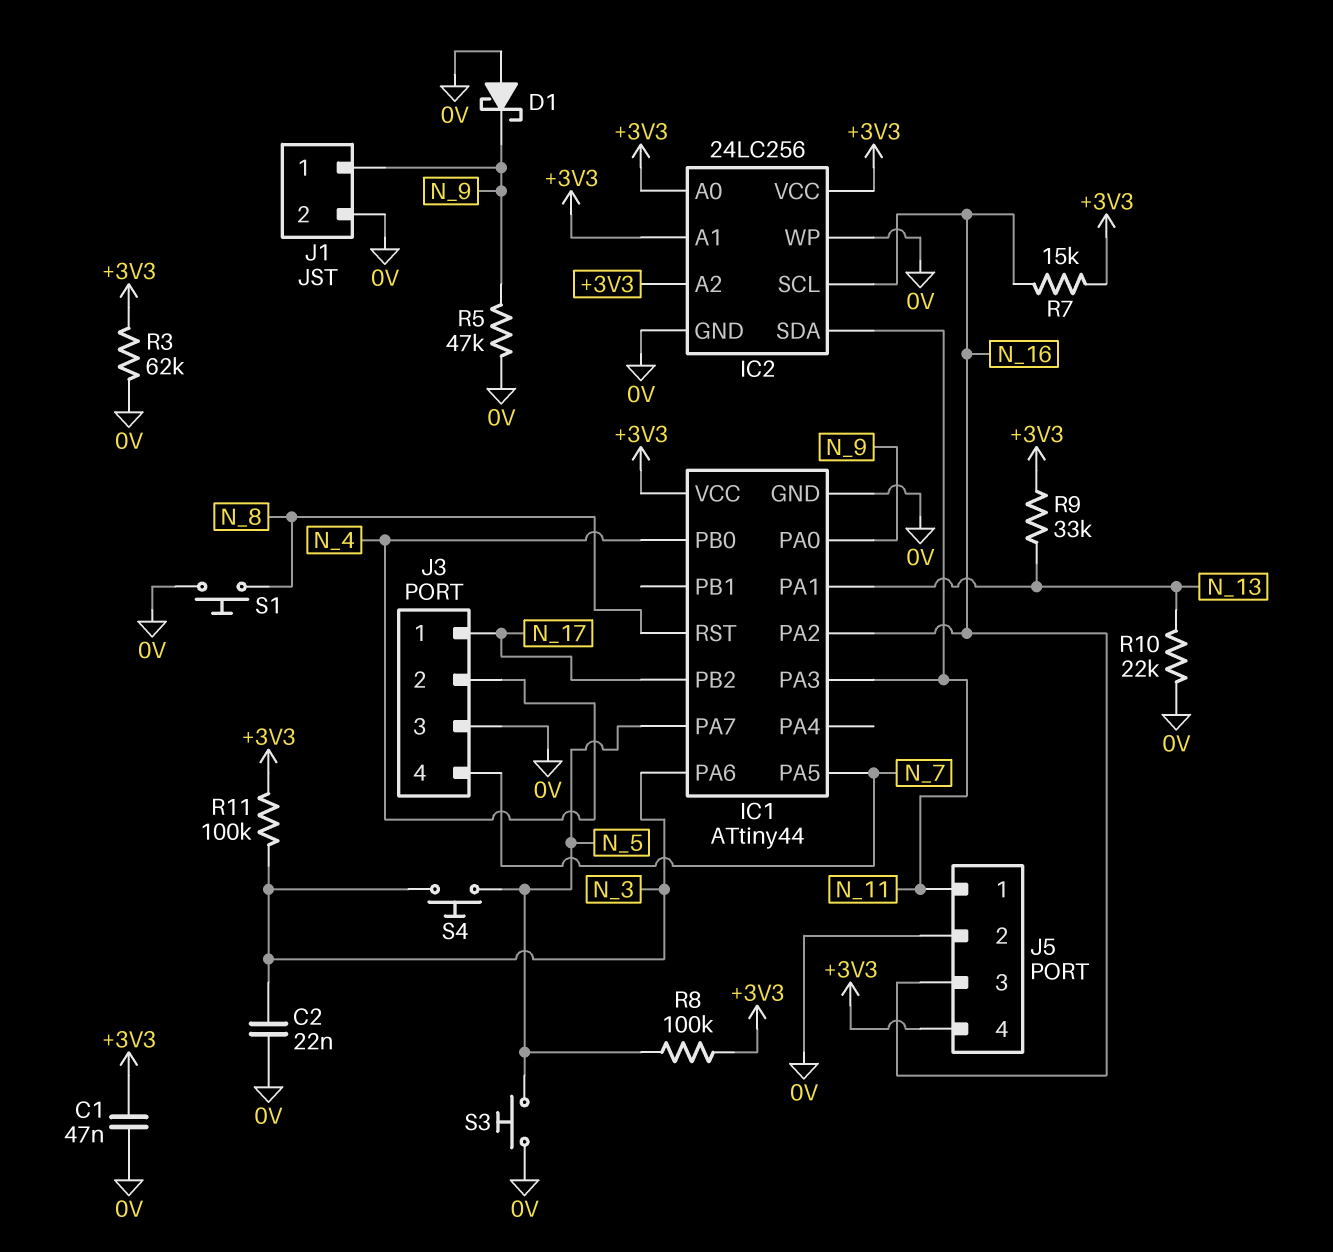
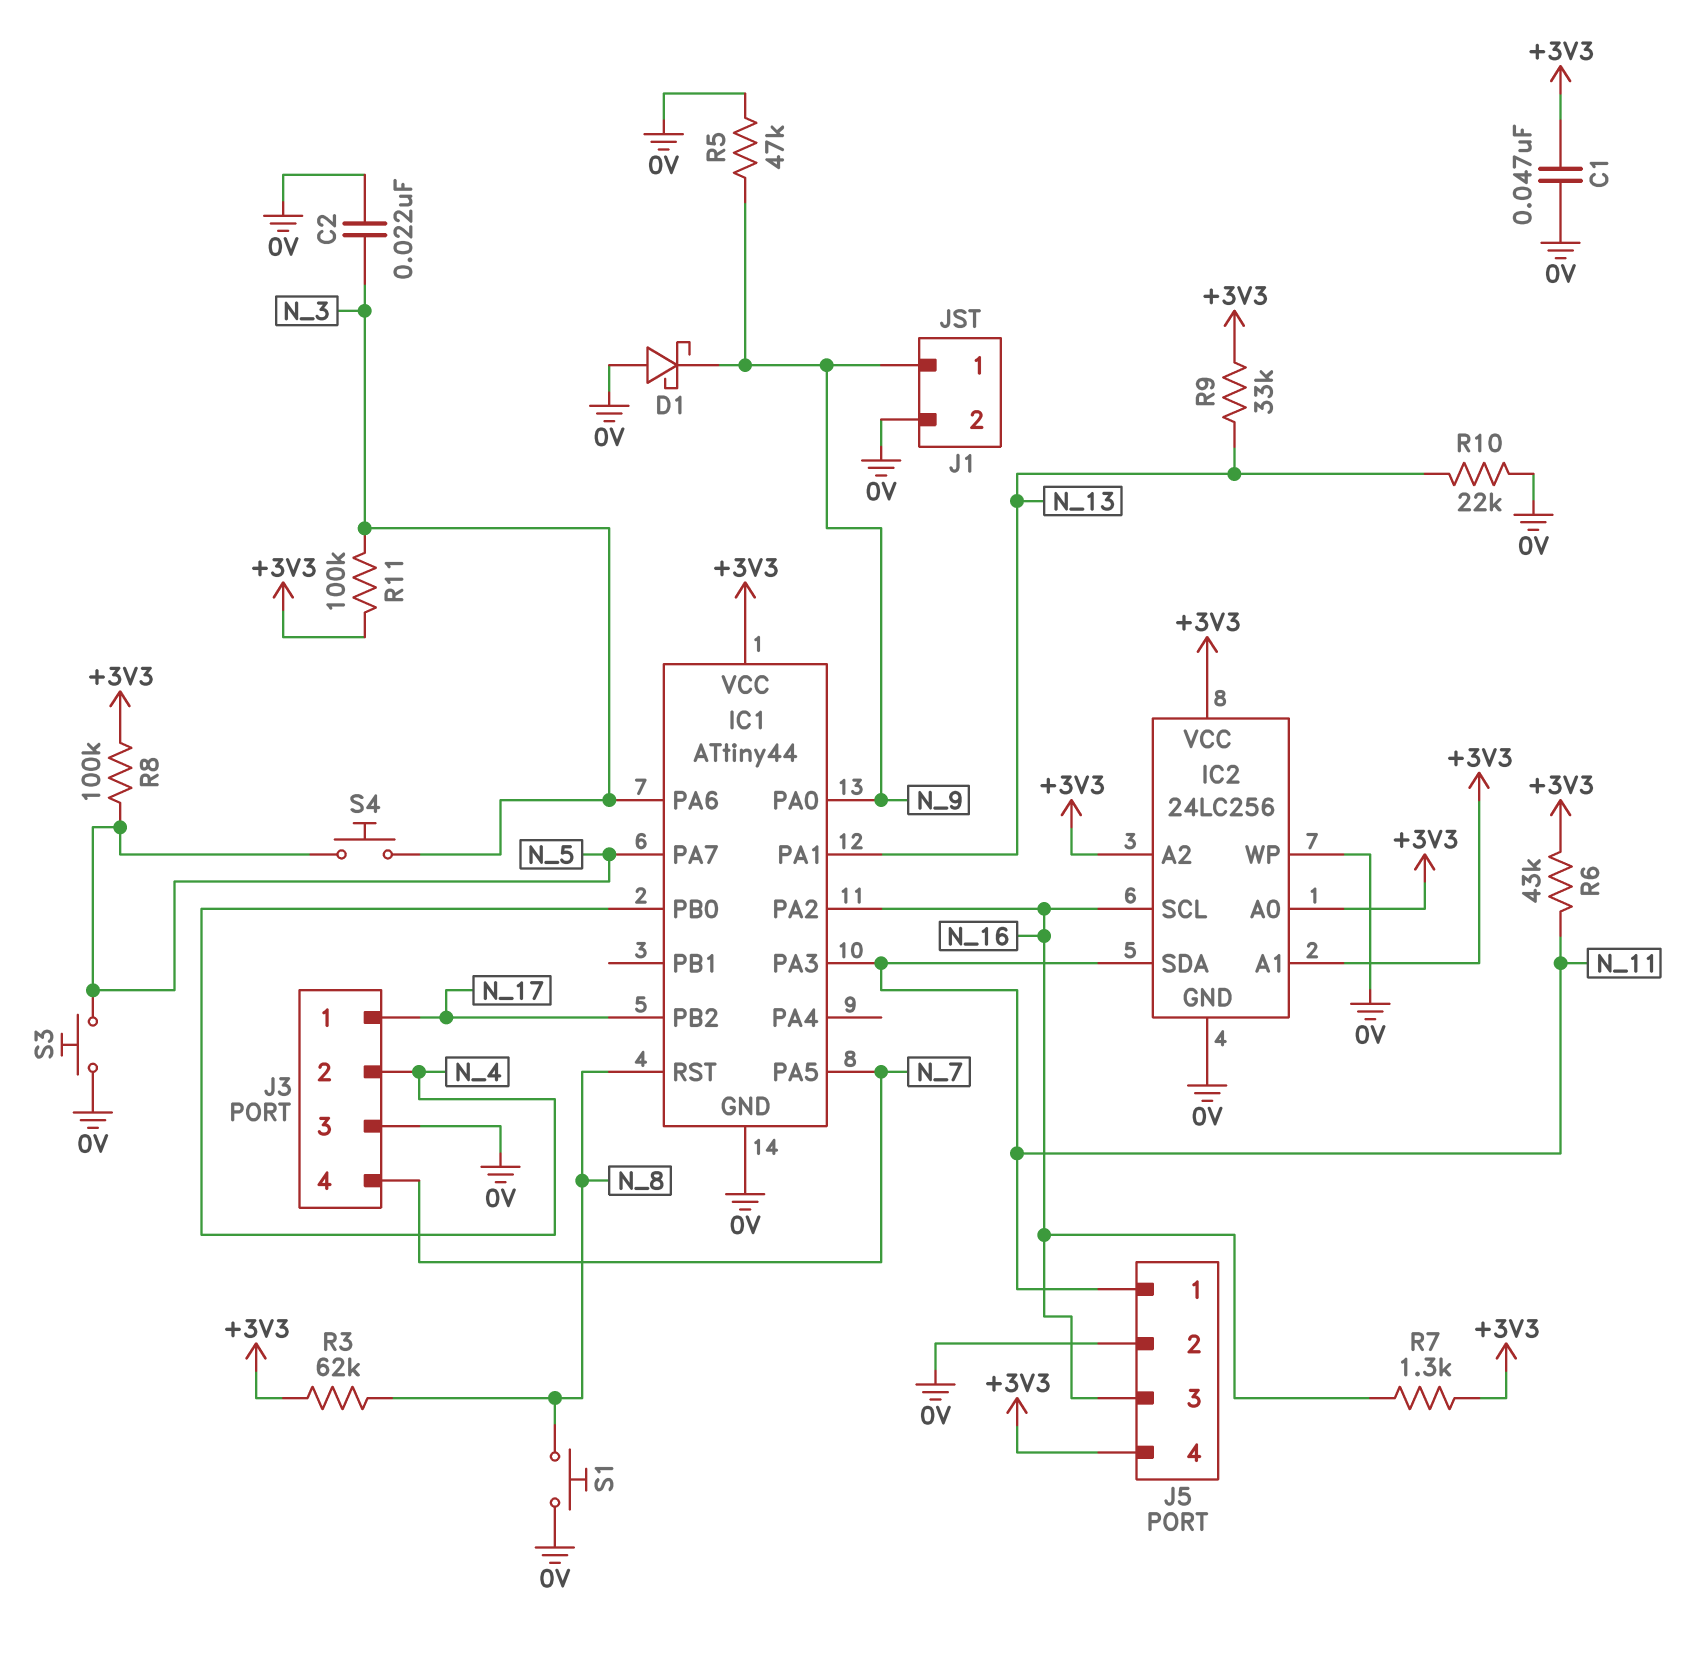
R3: 62k (+3V3, 0V) -> 62k (+3V3, N_8)
R6: none -> 43k (+3V3, N_11)
R7: 15k (+3V3, N_16) -> 1.3k (+3V3, N_16)

